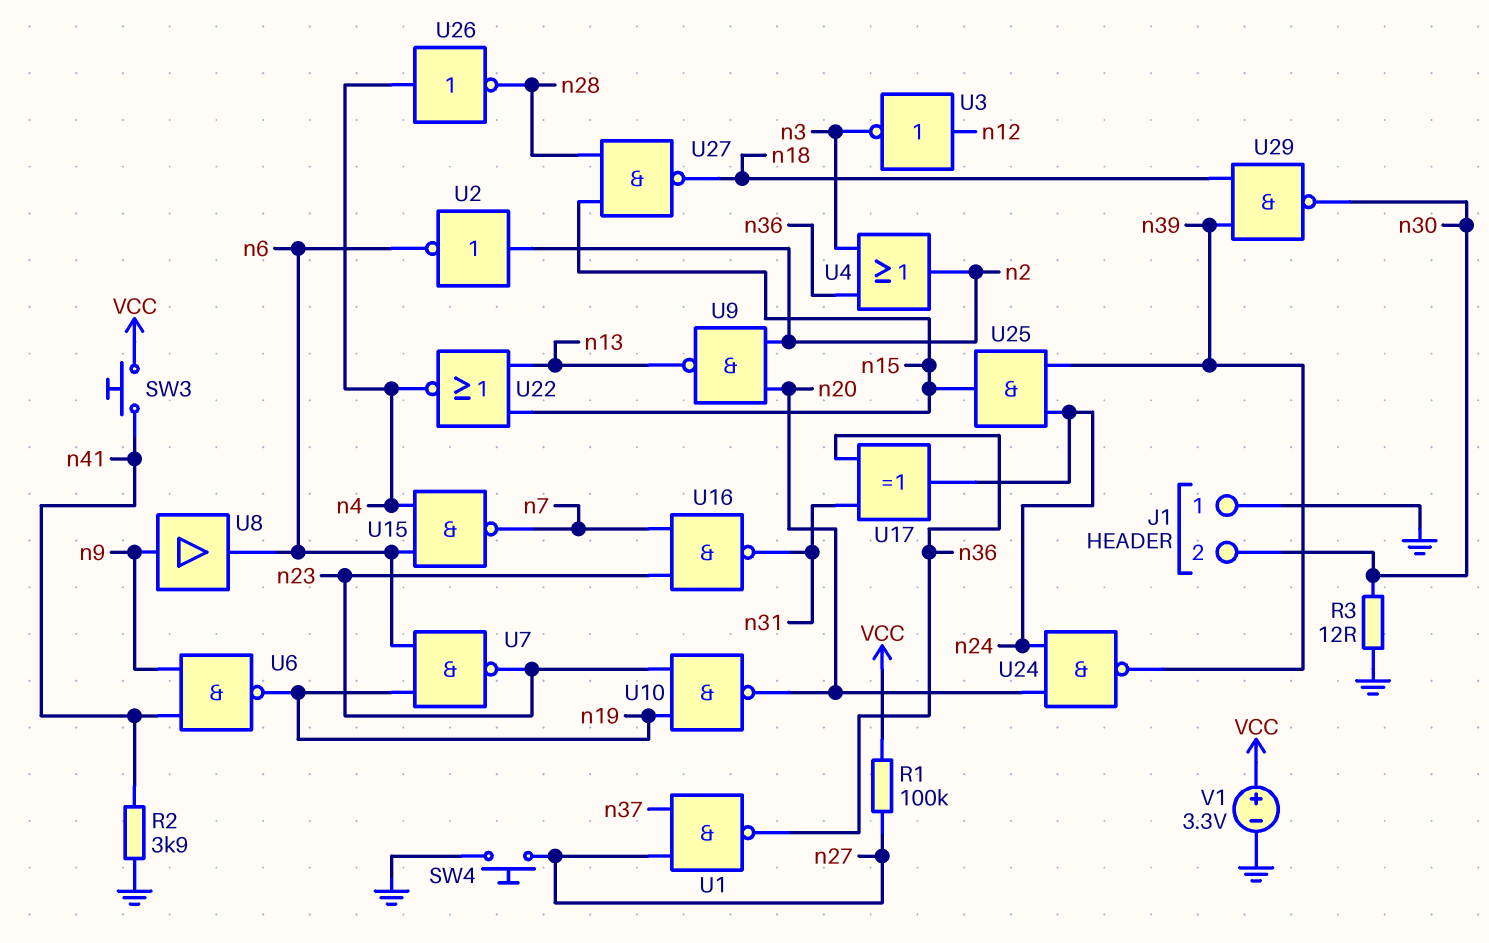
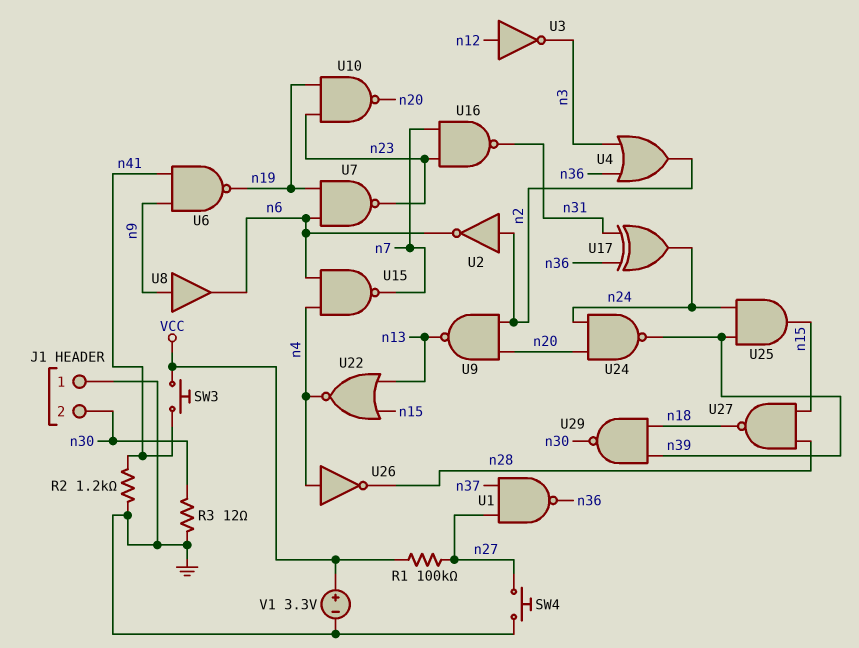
R2: 3.9k (GND, n41) -> 1.2k (GND, n41)

